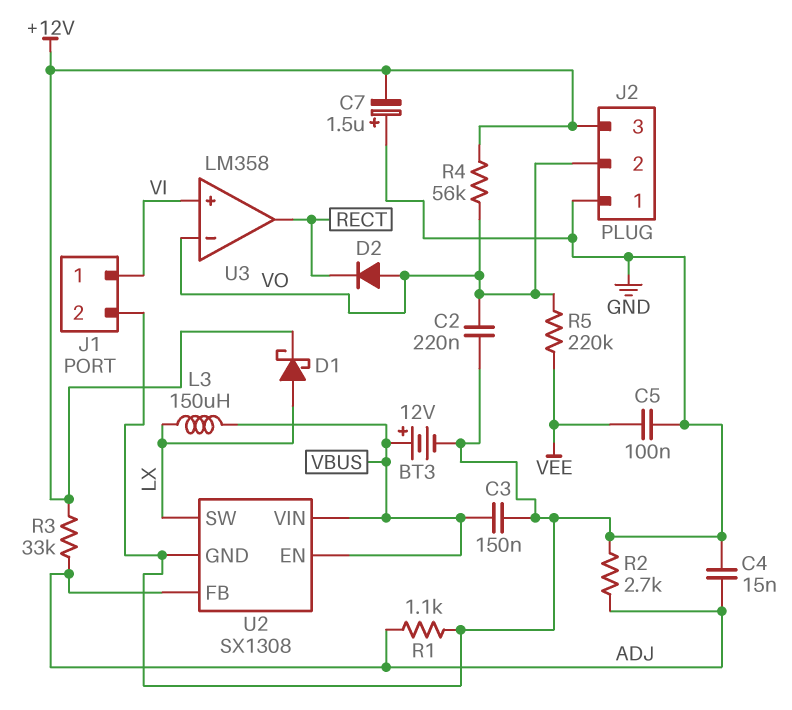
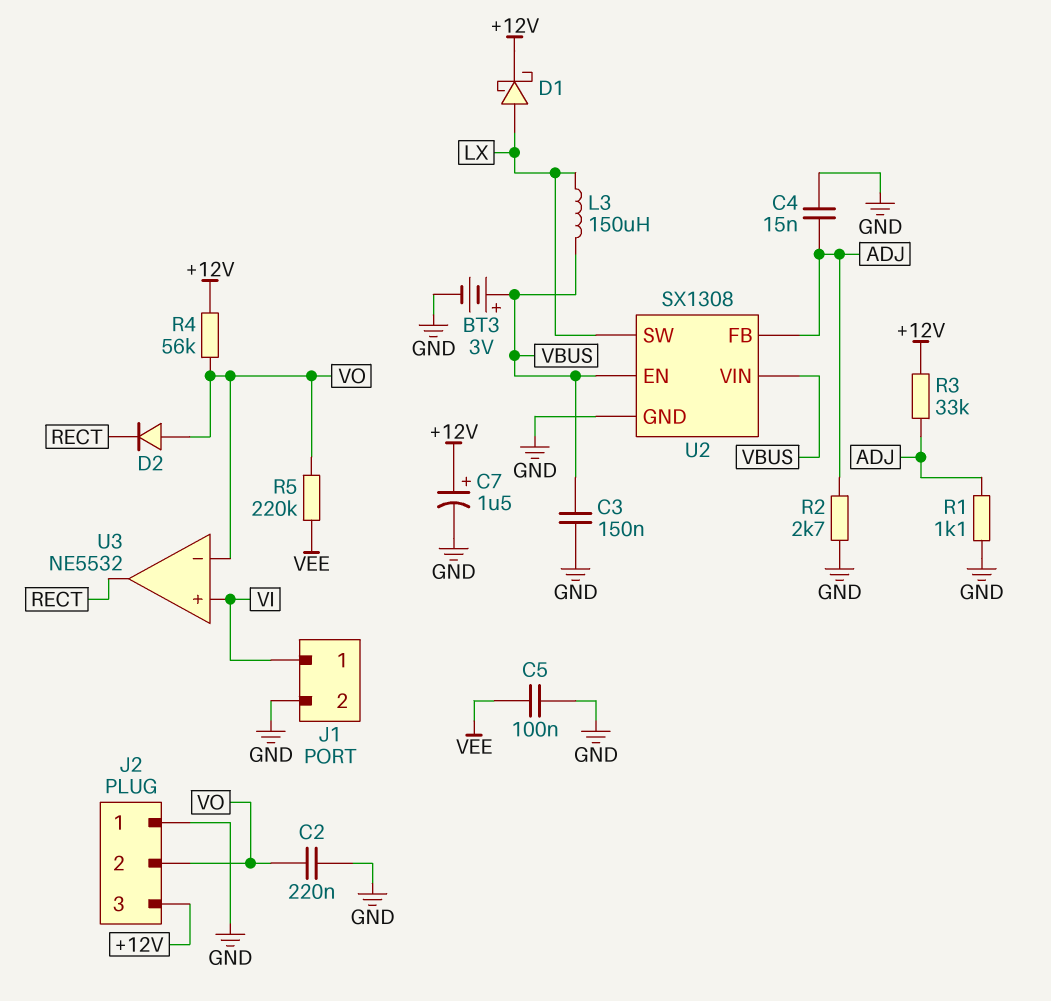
BT3: 12V (plus VBUS, minus GND) -> 3V (plus VBUS, minus GND)
C7: 1.5uF (plus GND, minus +12V) -> 1.5uF (plus +12V, minus GND)
U3: LM358 -> NE5532

